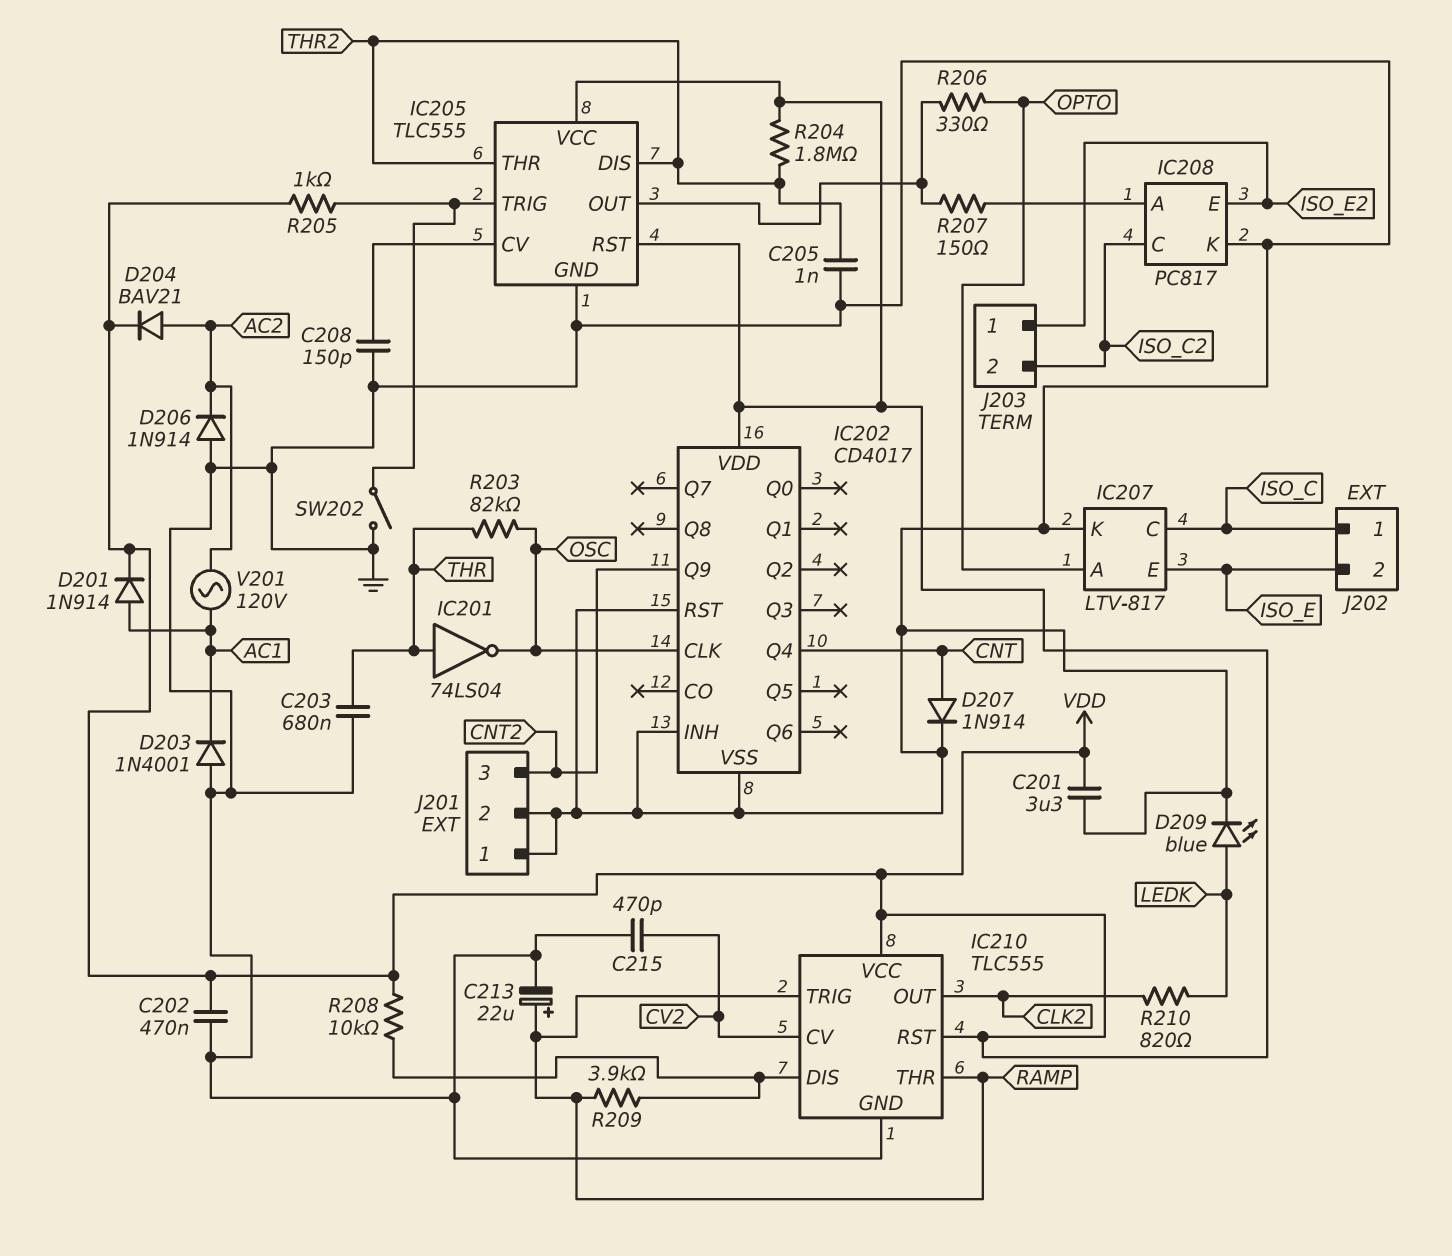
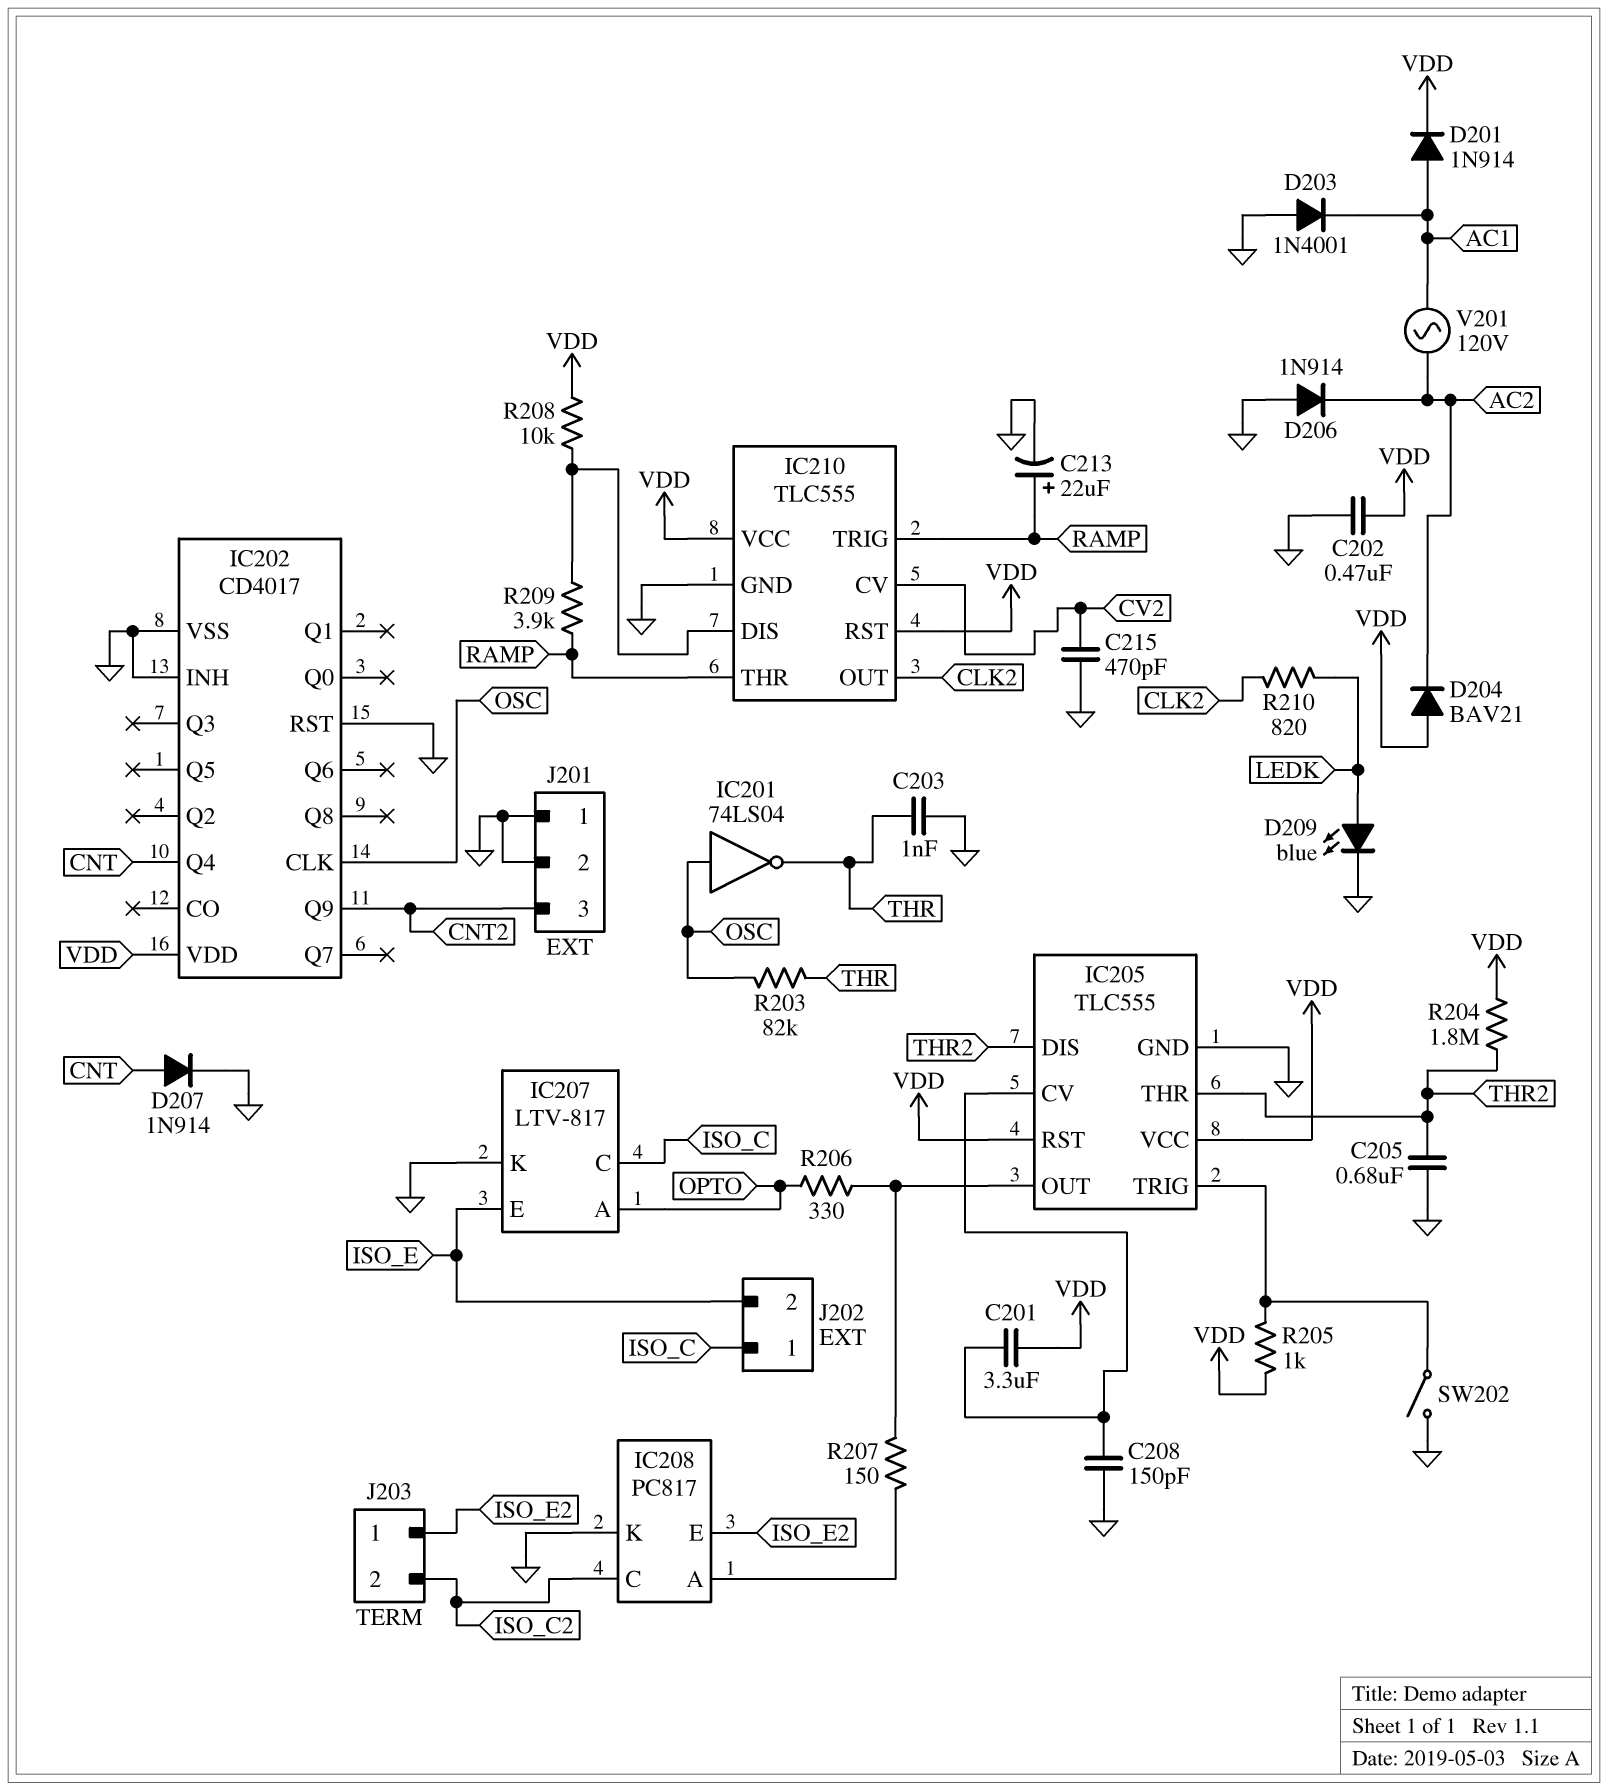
C201: 3.3uF (GND, VDD) -> 3.3uF (IC205/CV, VDD)
C203: 680nF (GND, THR) -> 1nF (GND, THR)
C205: 1nF (GND, THR2) -> 680nF (GND, THR2)
D204: diode BAV21 (A AC2, K VDD) -> diode BAV21 (A VDD, K AC2)
IC201: NOT 74LS04 (in THR, out OSC) -> NOT 74LS04 (in OSC, out THR)

